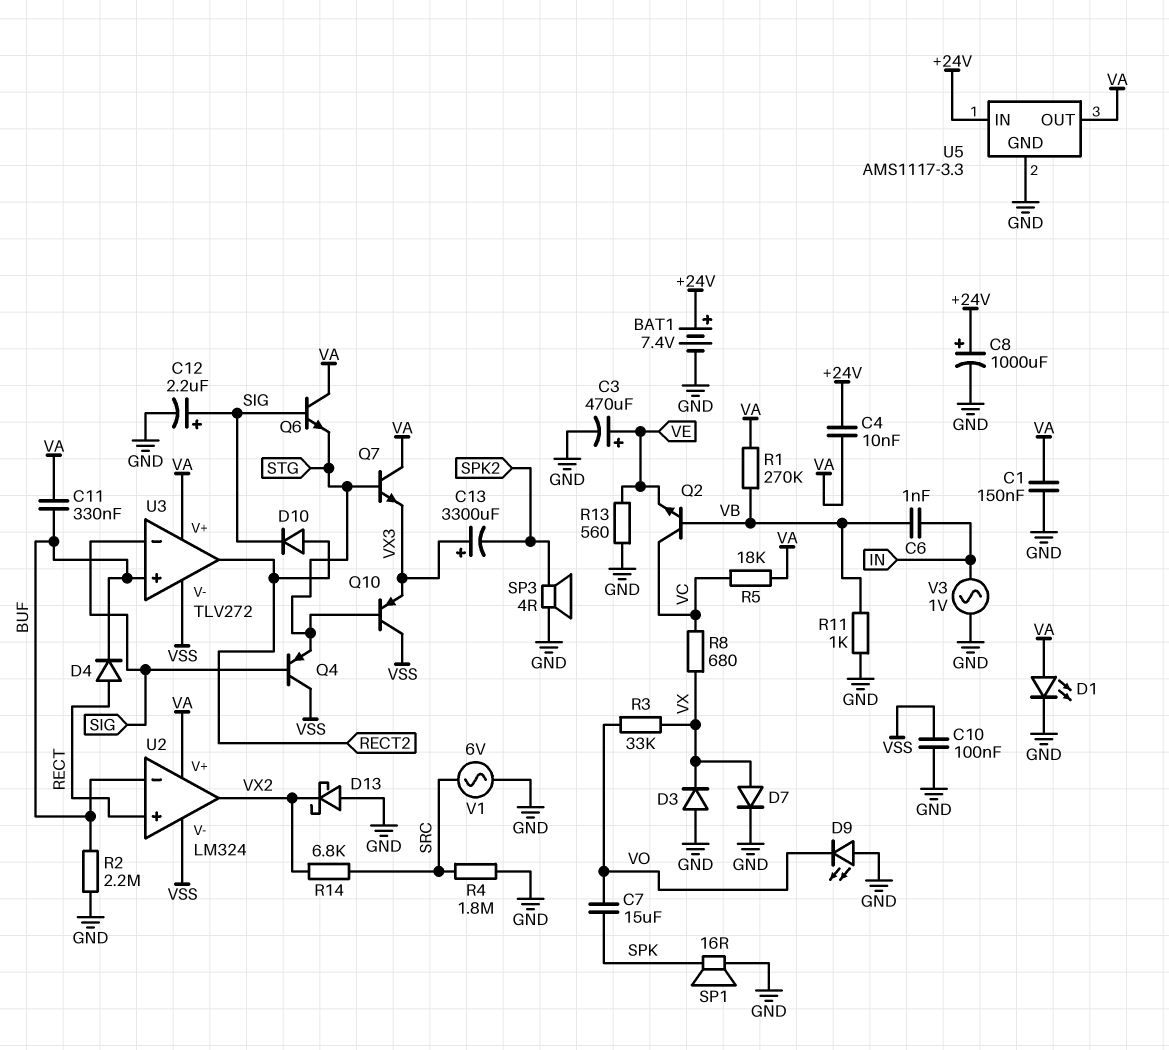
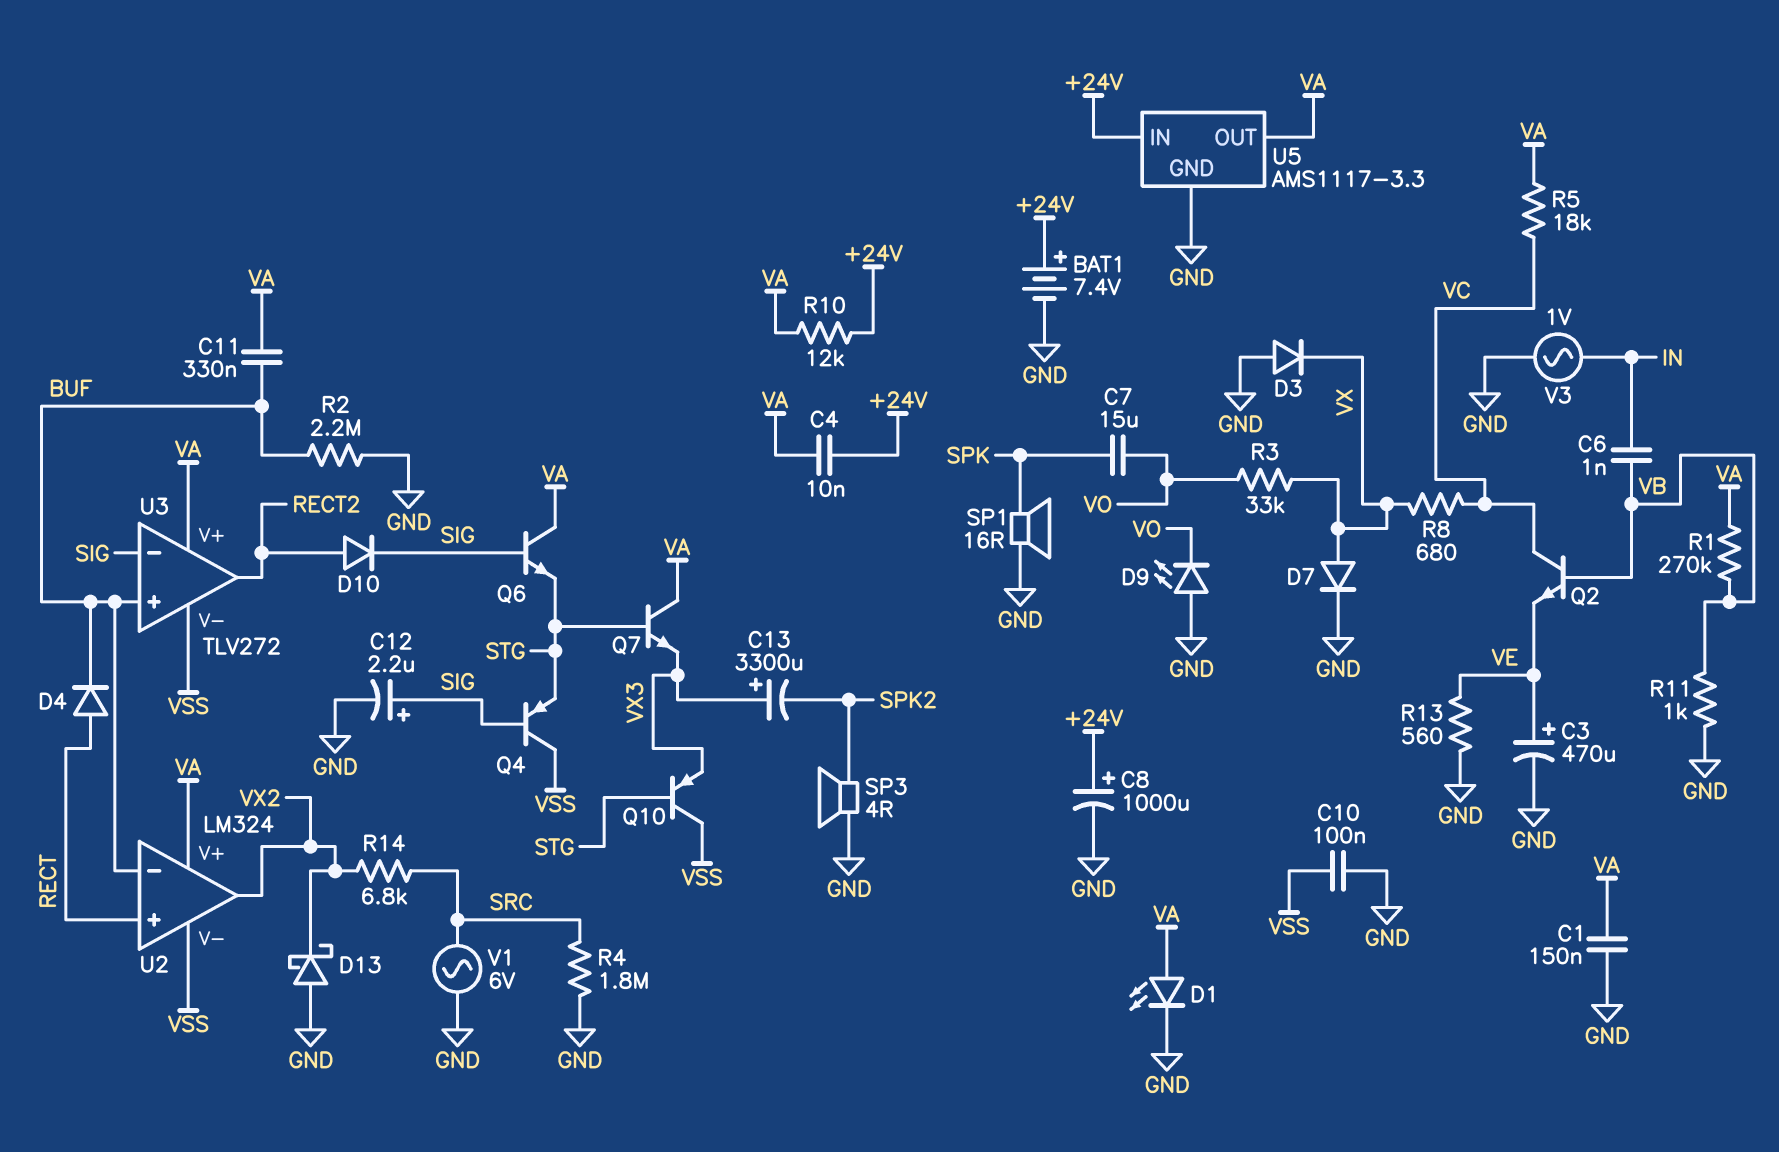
R10: none -> 12k (+24V, VA)

